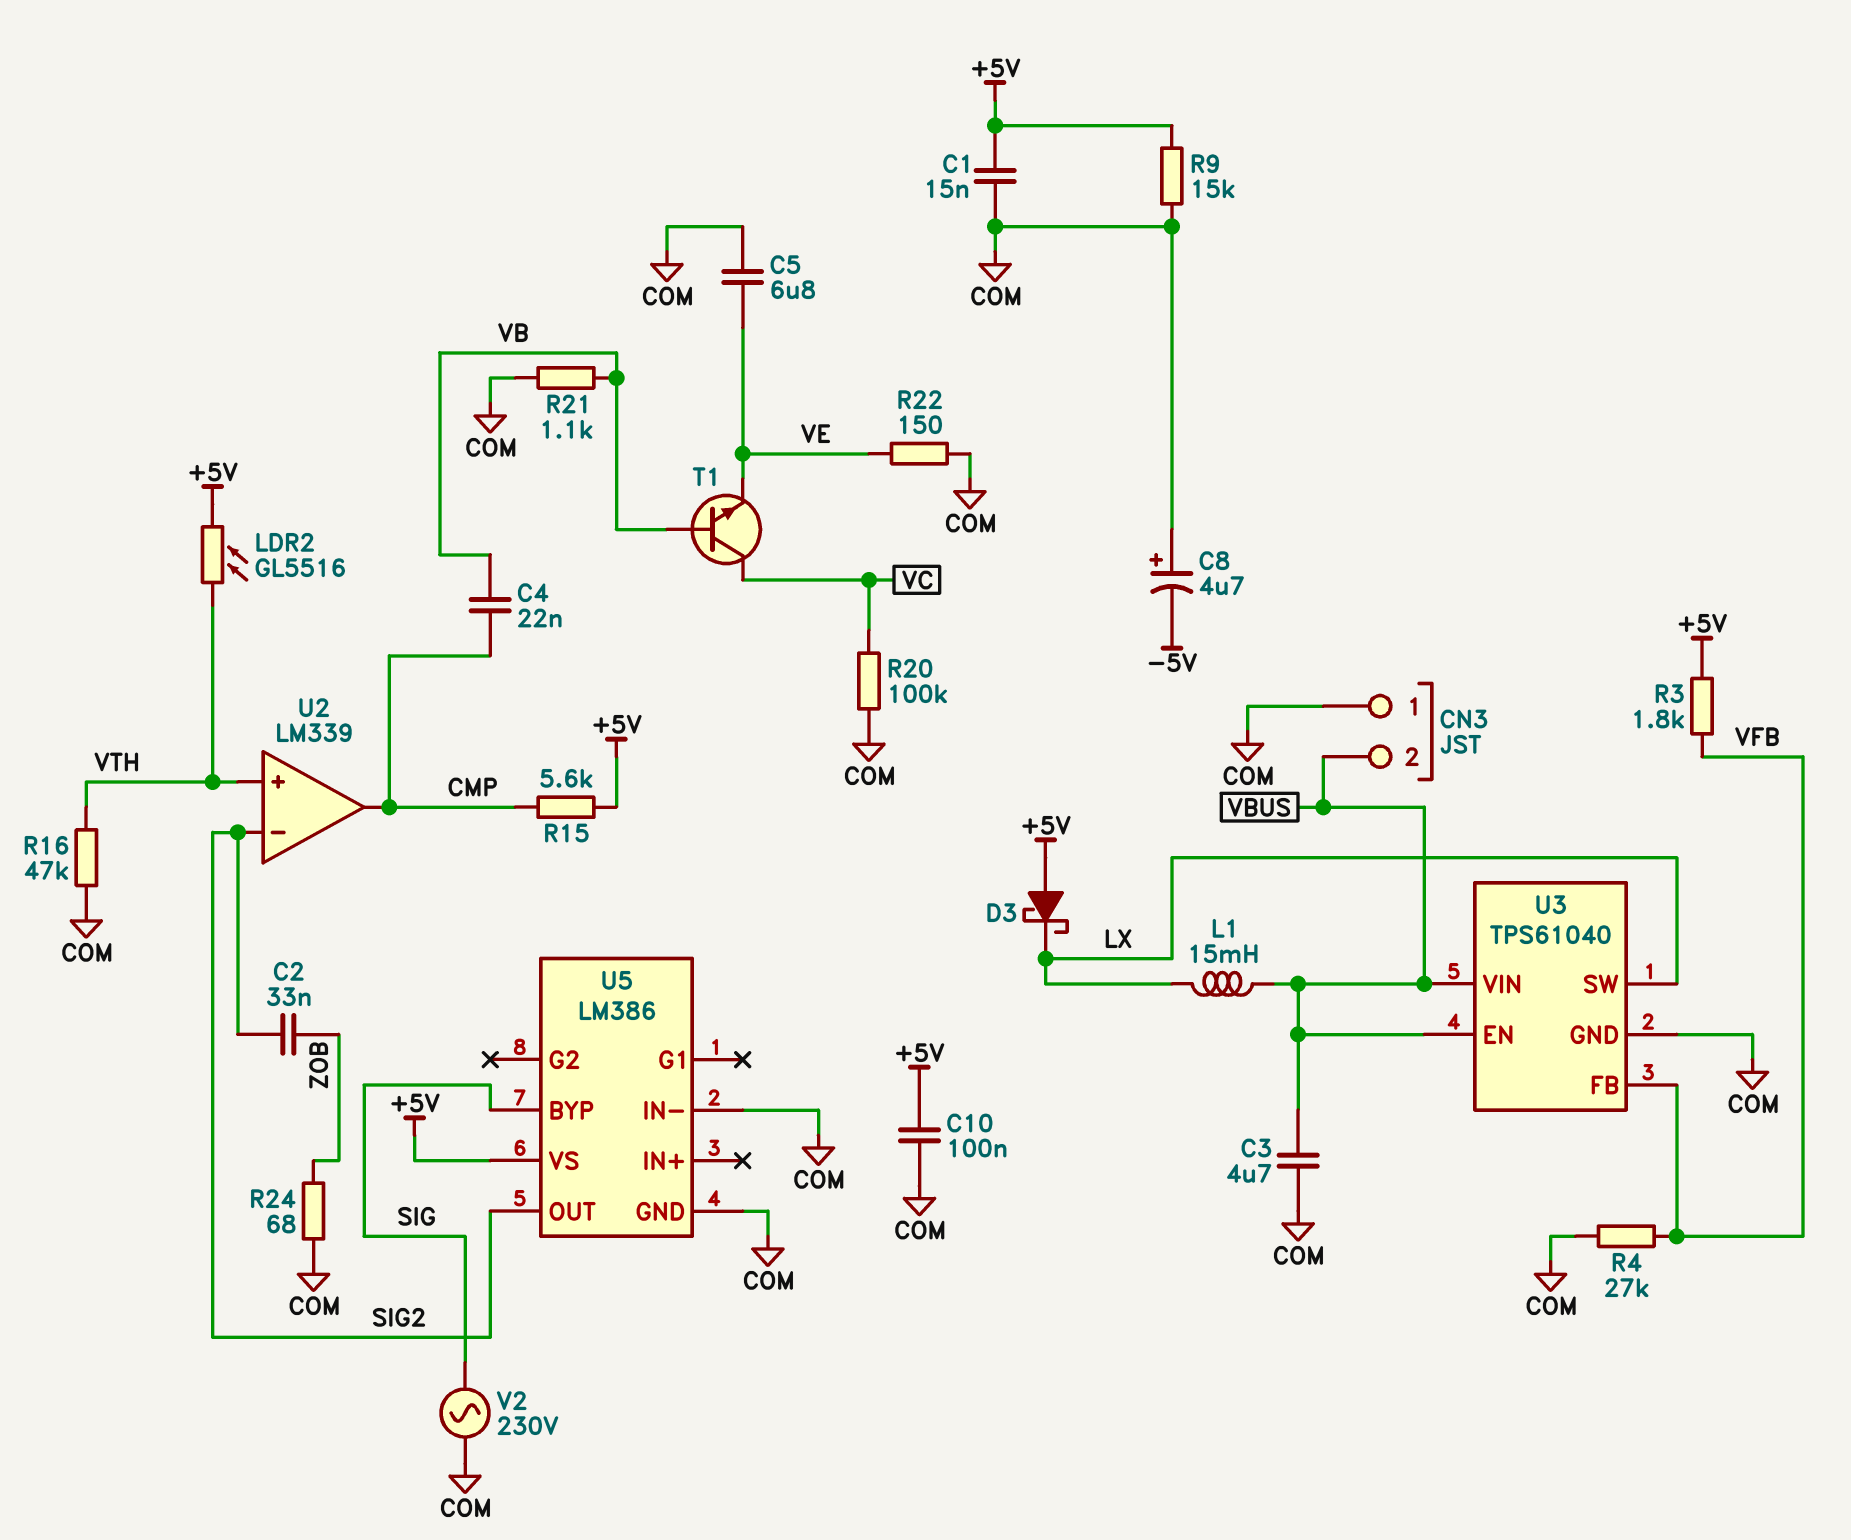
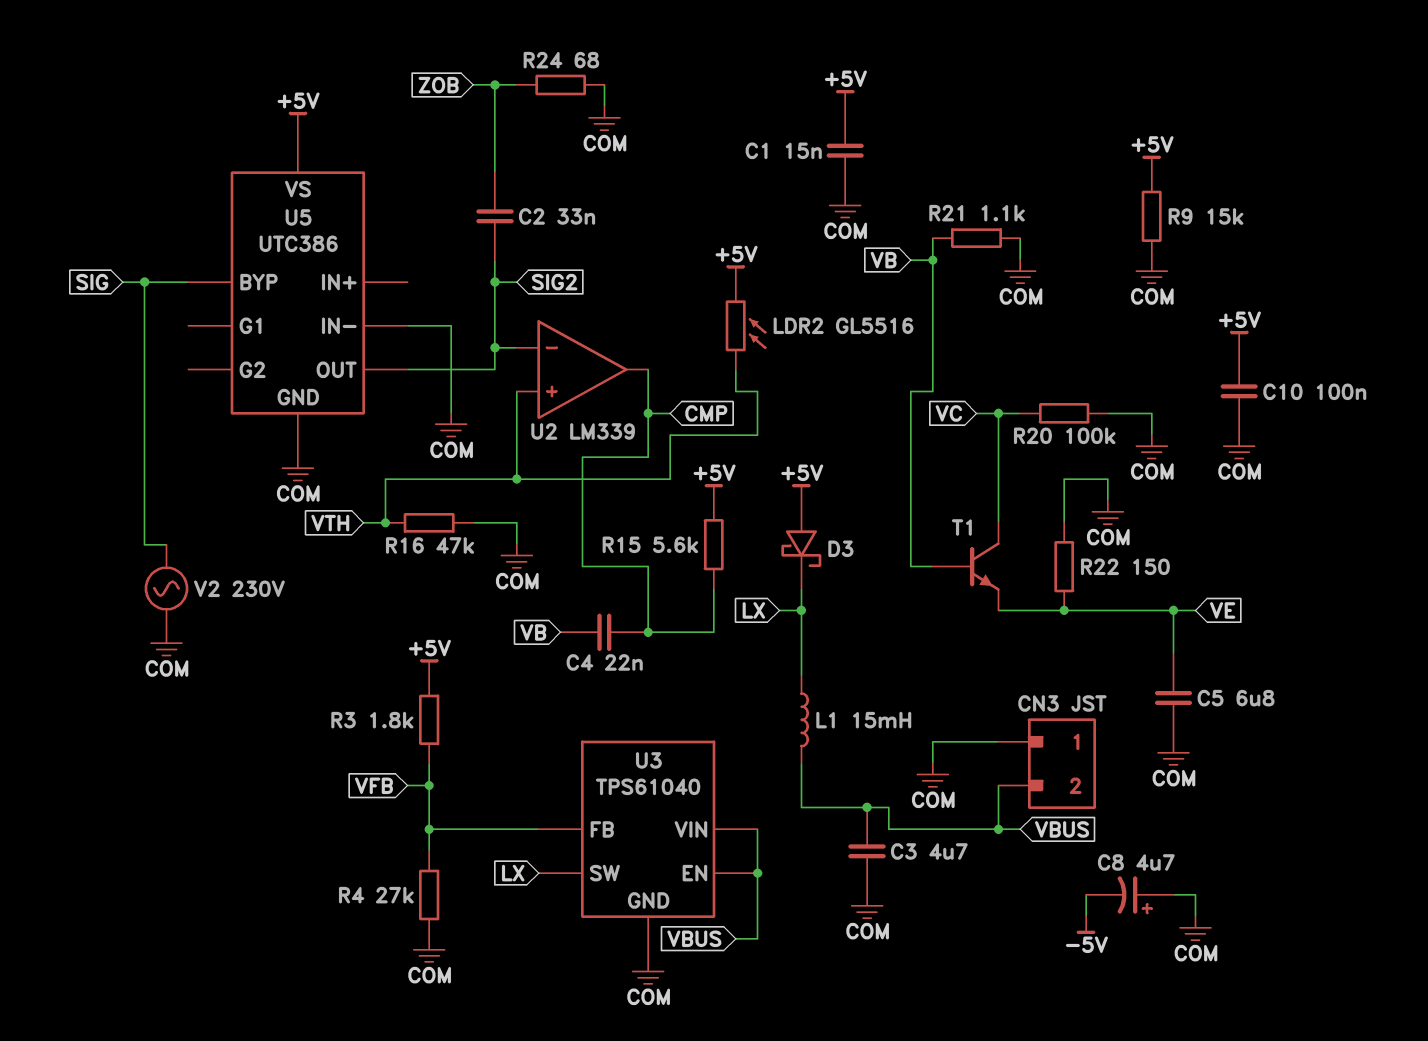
U5: LM386 -> UTC386

